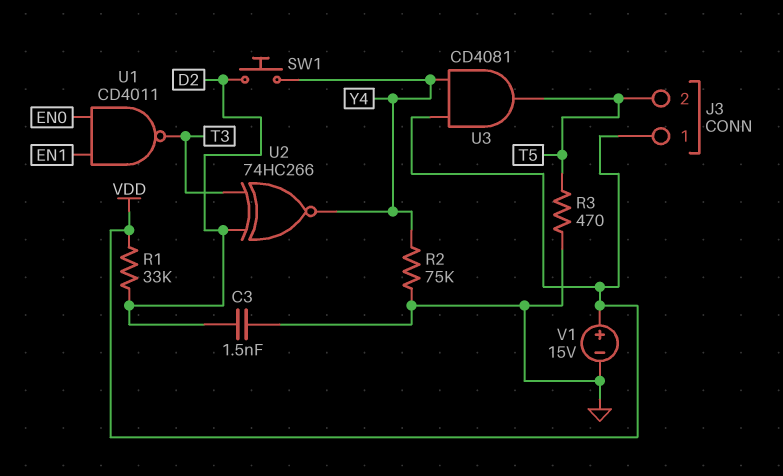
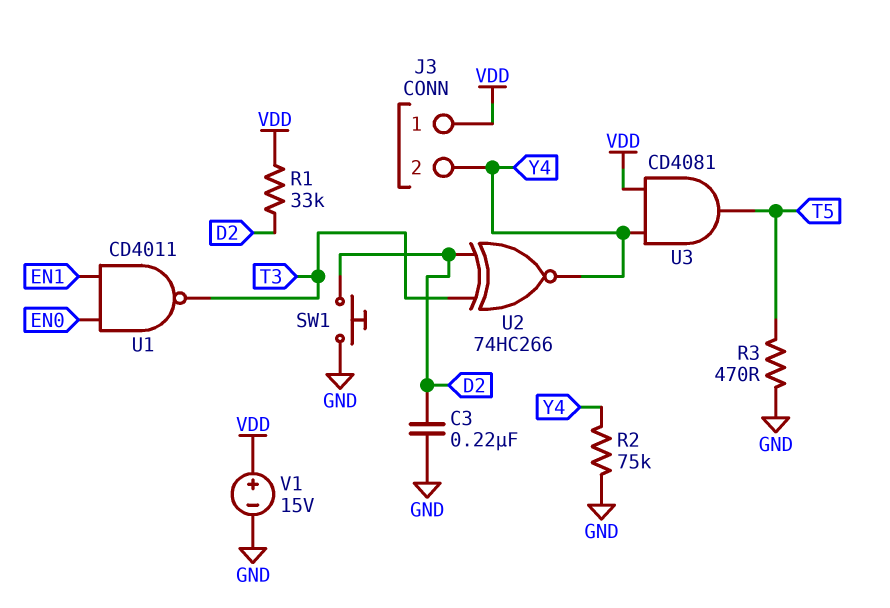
C3: 1.5nF (D2, GND) -> 220nF (D2, GND)
J3 pin 2: T5 -> Y4
SW1: button (D2, Y4) -> button (D2, GND)

